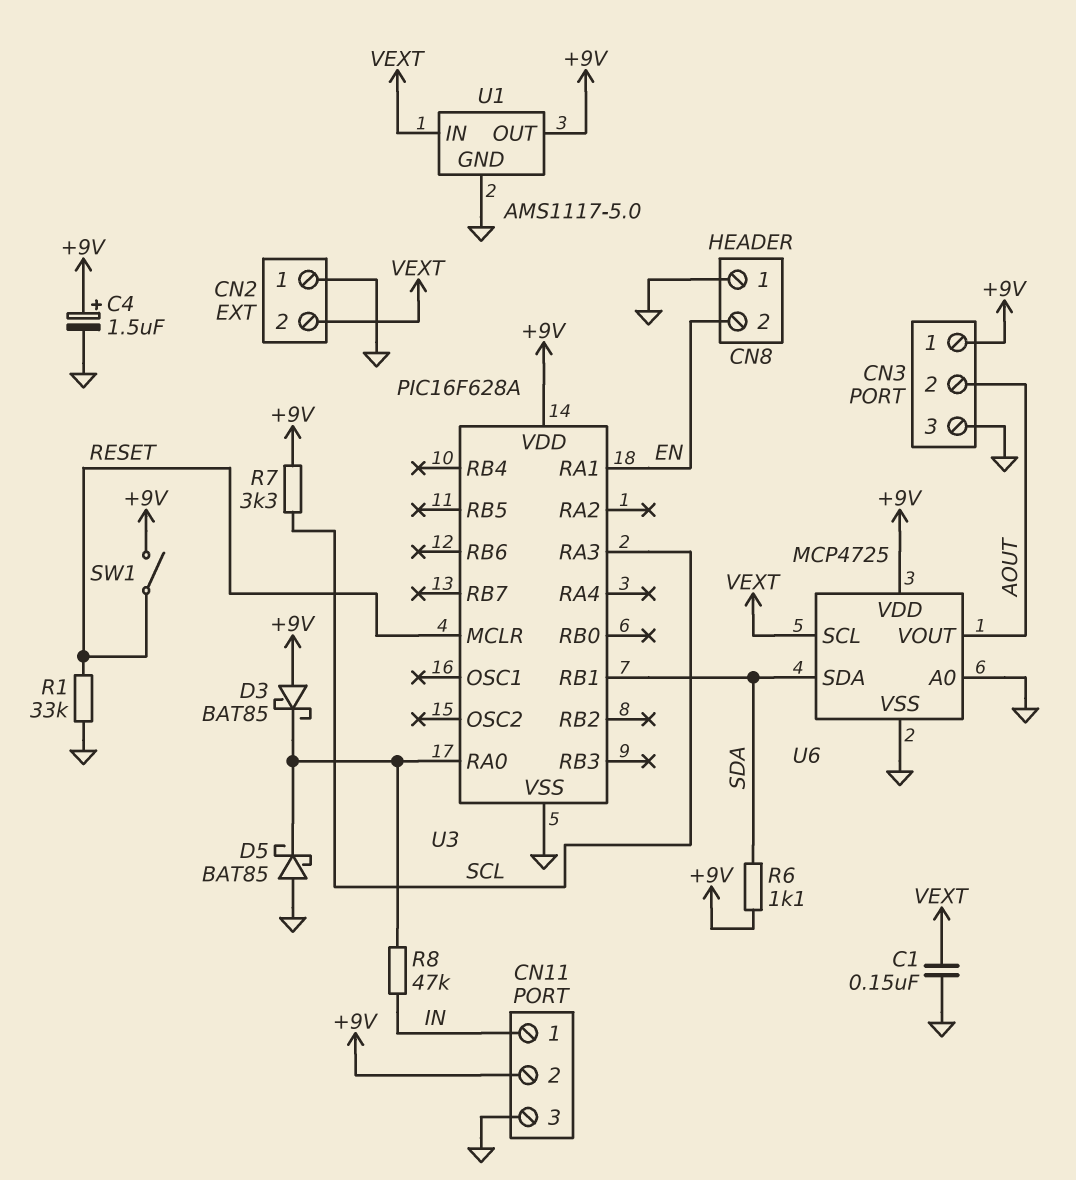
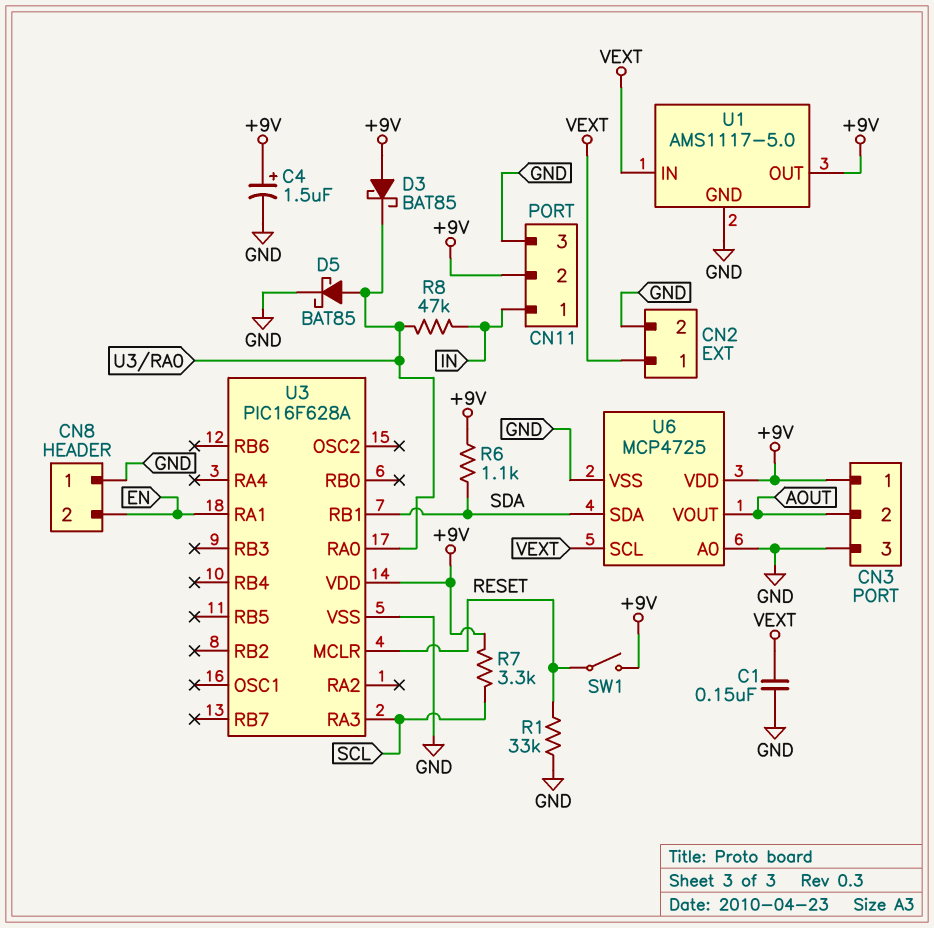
CN2 pin 1: GND -> VEXT
CN2 pin 2: VEXT -> GND
D5: schottky BAT85 (A GND, K U3/RA0) -> schottky BAT85 (A U3/RA0, K GND)

